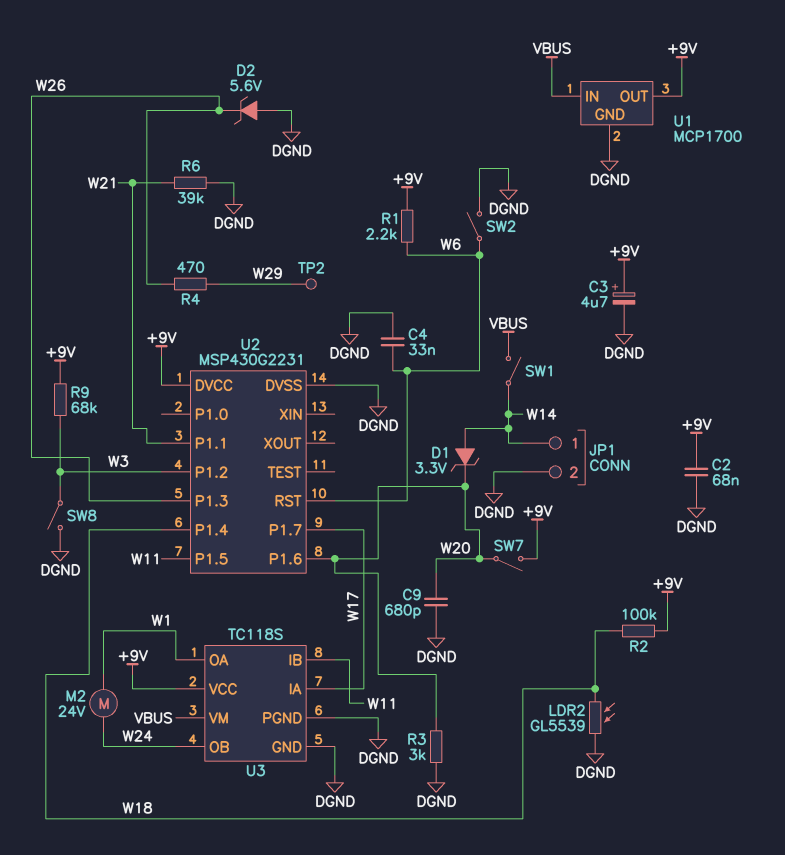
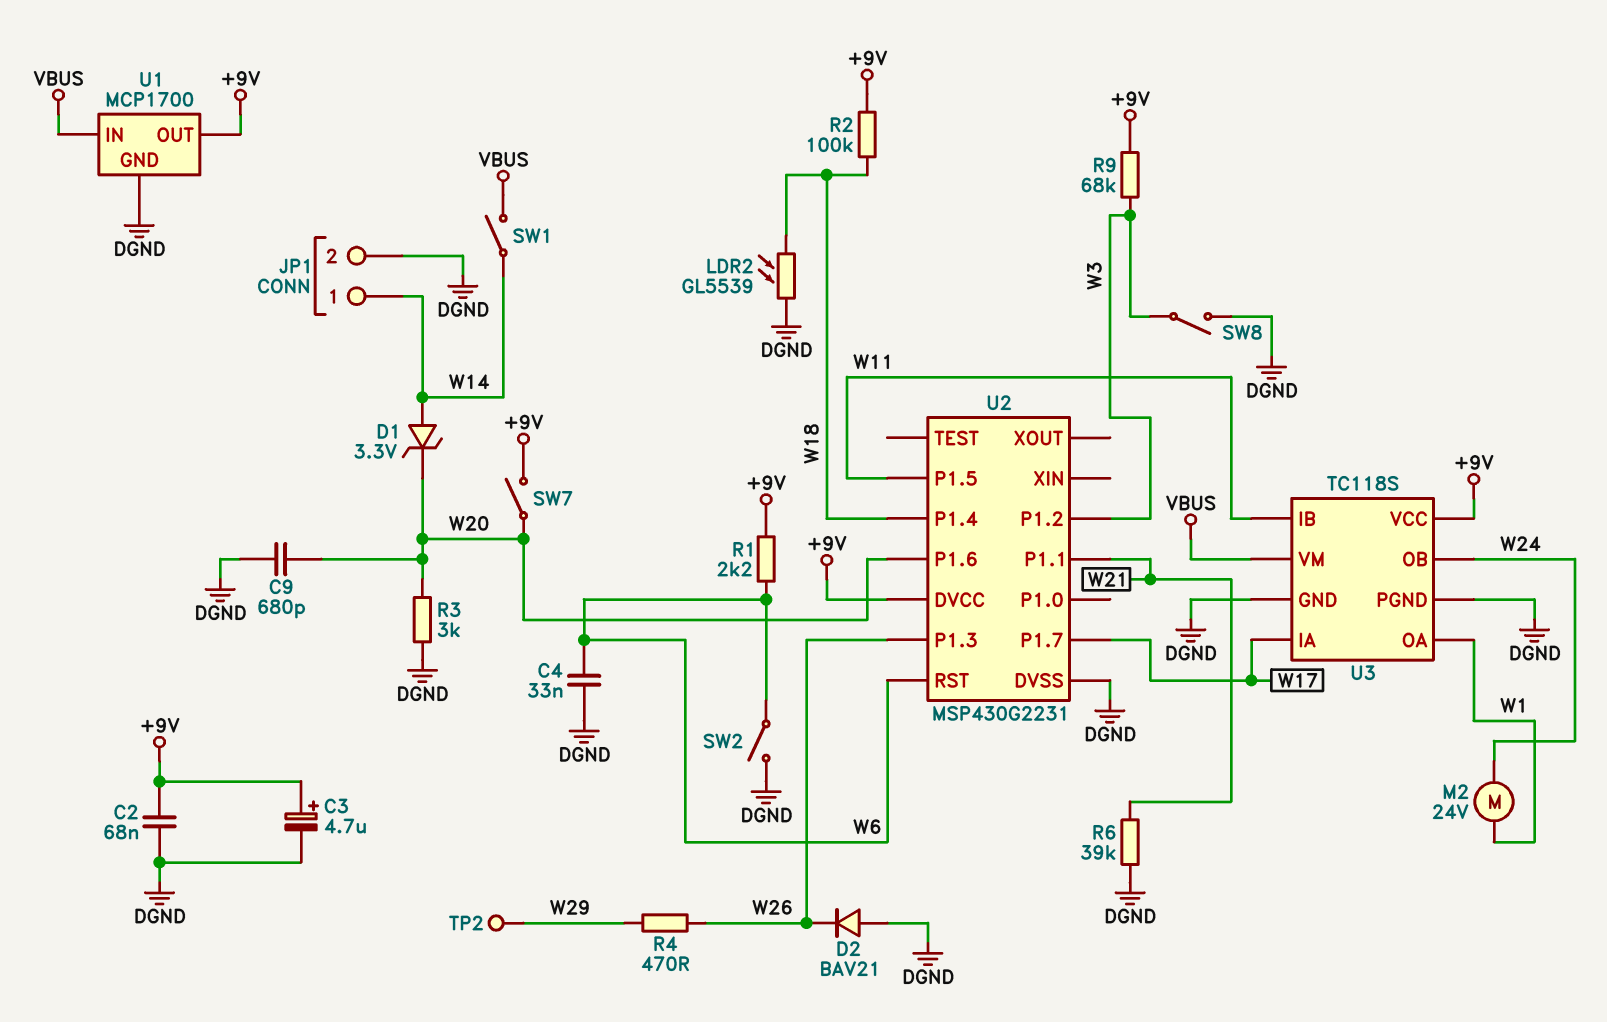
D2: zener 5.6V (A DGND, K W26) -> diode BAV21 (A DGND, K W26)

